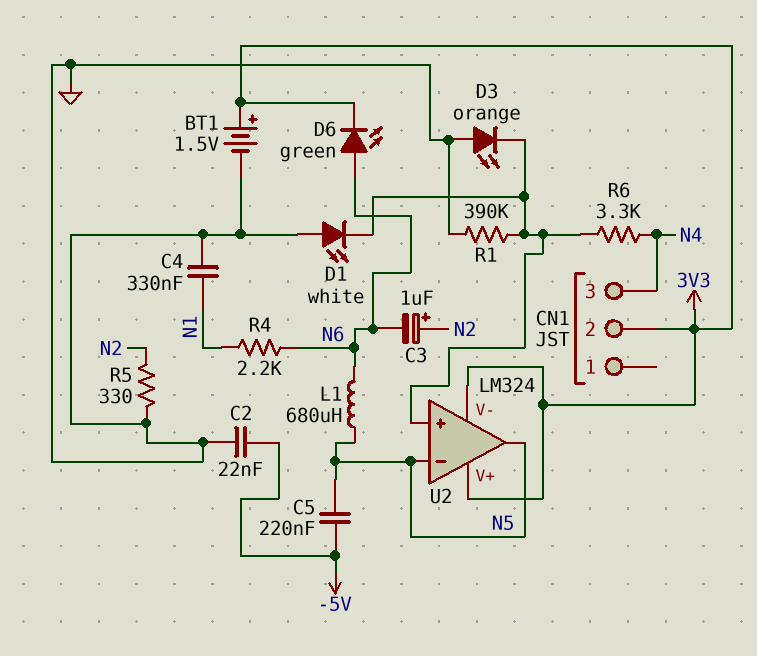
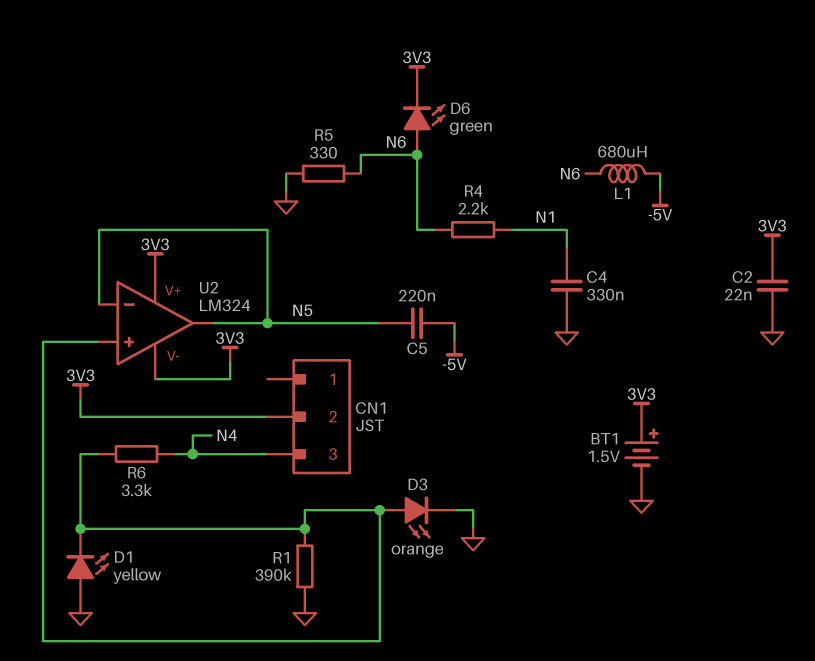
C2: 22nF (-5V, GND) -> 22nF (3V3, GND)
C3: 1uF (plus N2, minus N6) -> none
D1: LED white (A GND, K U2/in+) -> LED yellow (A GND, K U2/in+)
D3: LED orange (A GND, K U2/in+) -> LED orange (A U2/in+, K GND)
L1: 680uH (N5, N6) -> 680uH (-5V, N6)
R5: 330 (GND, N2) -> 330 (GND, N6)

